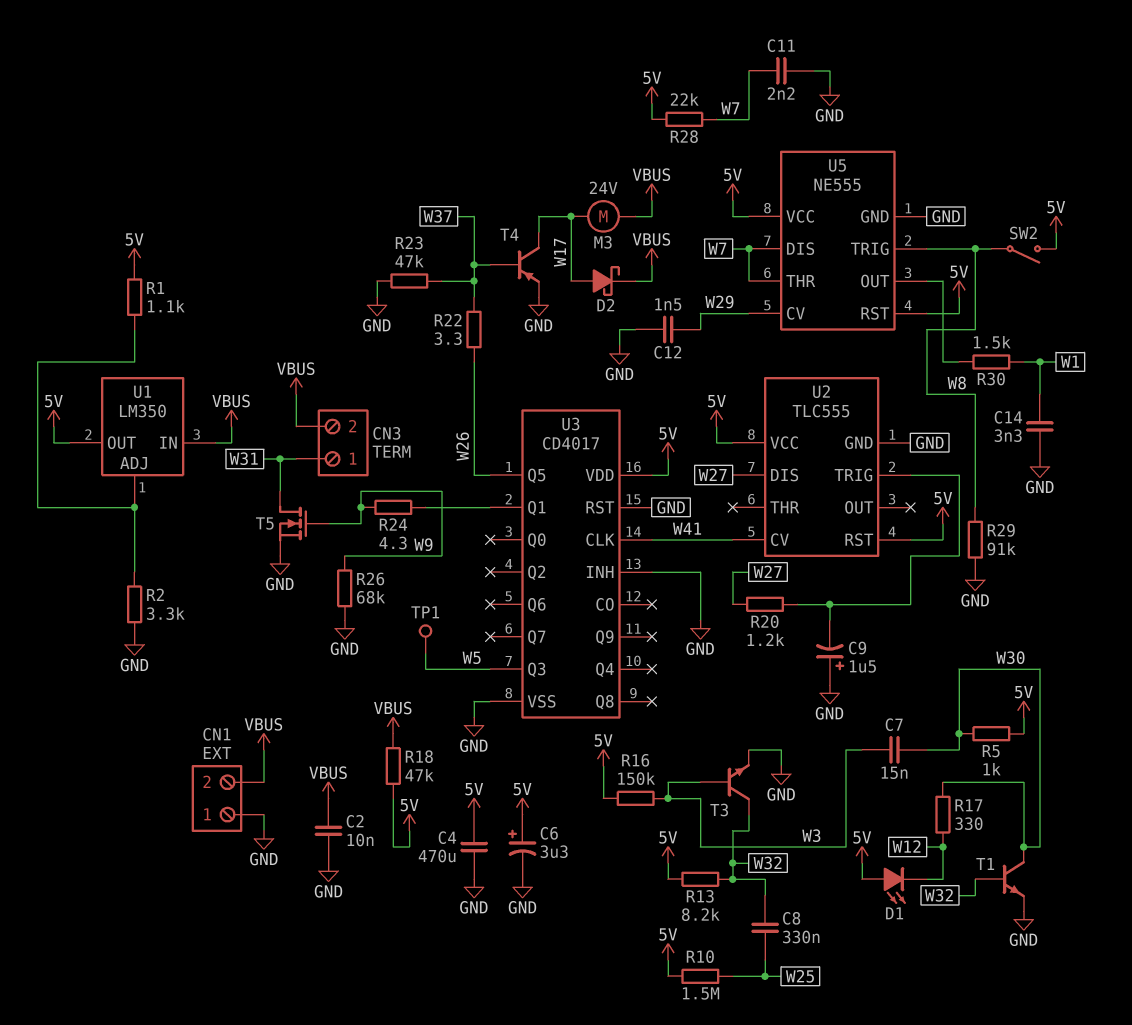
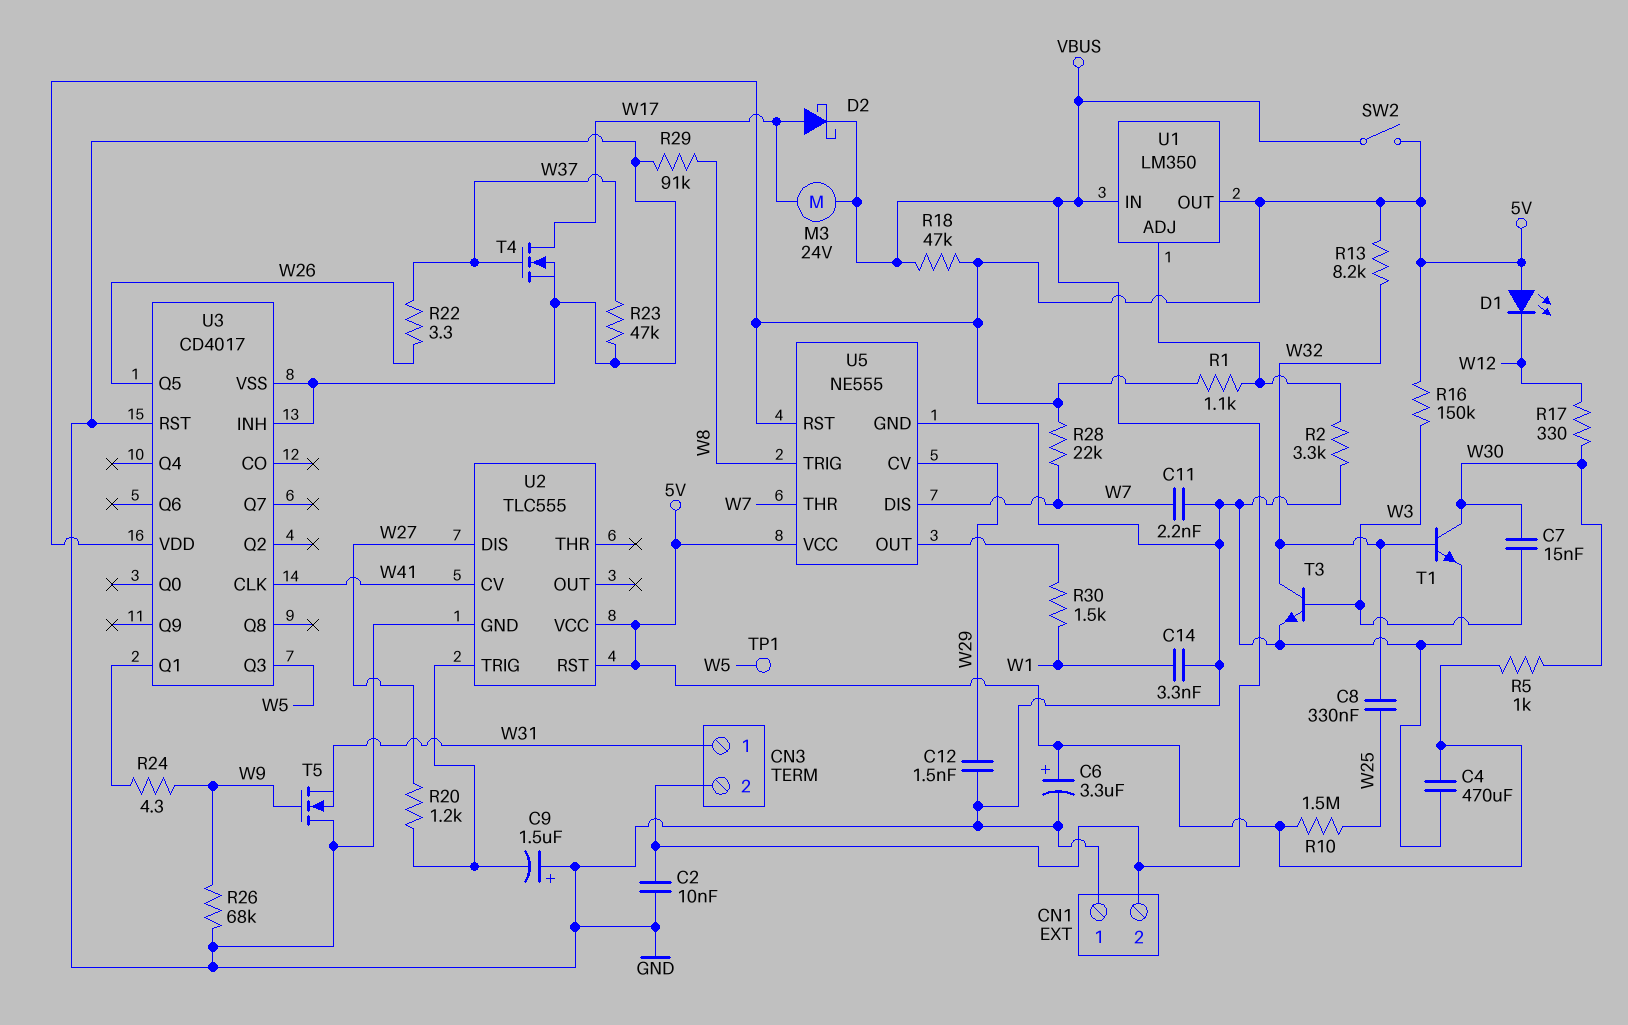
SW2: switch (5V, W8) -> switch (5V, VBUS)
T4: PNP (B W37, C W17, E GND) -> NMOS (G W37, D W17, S GND)
T5: NMOS (G W9, D W31, S GND) -> NMOS (G W9, D GND, S W31)

